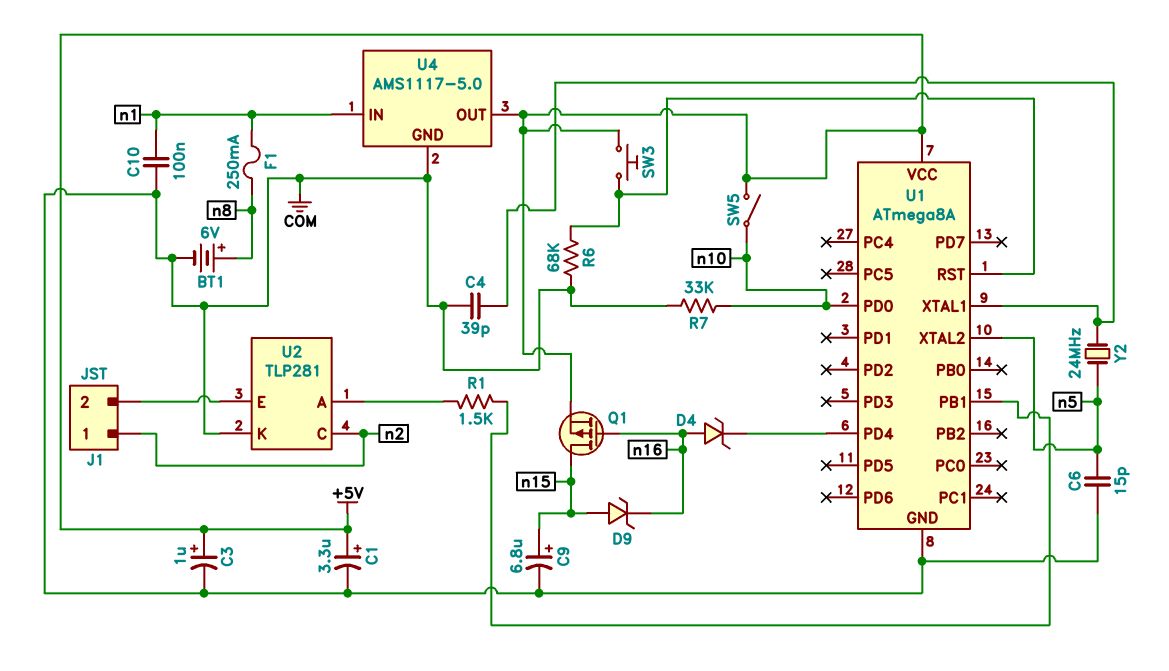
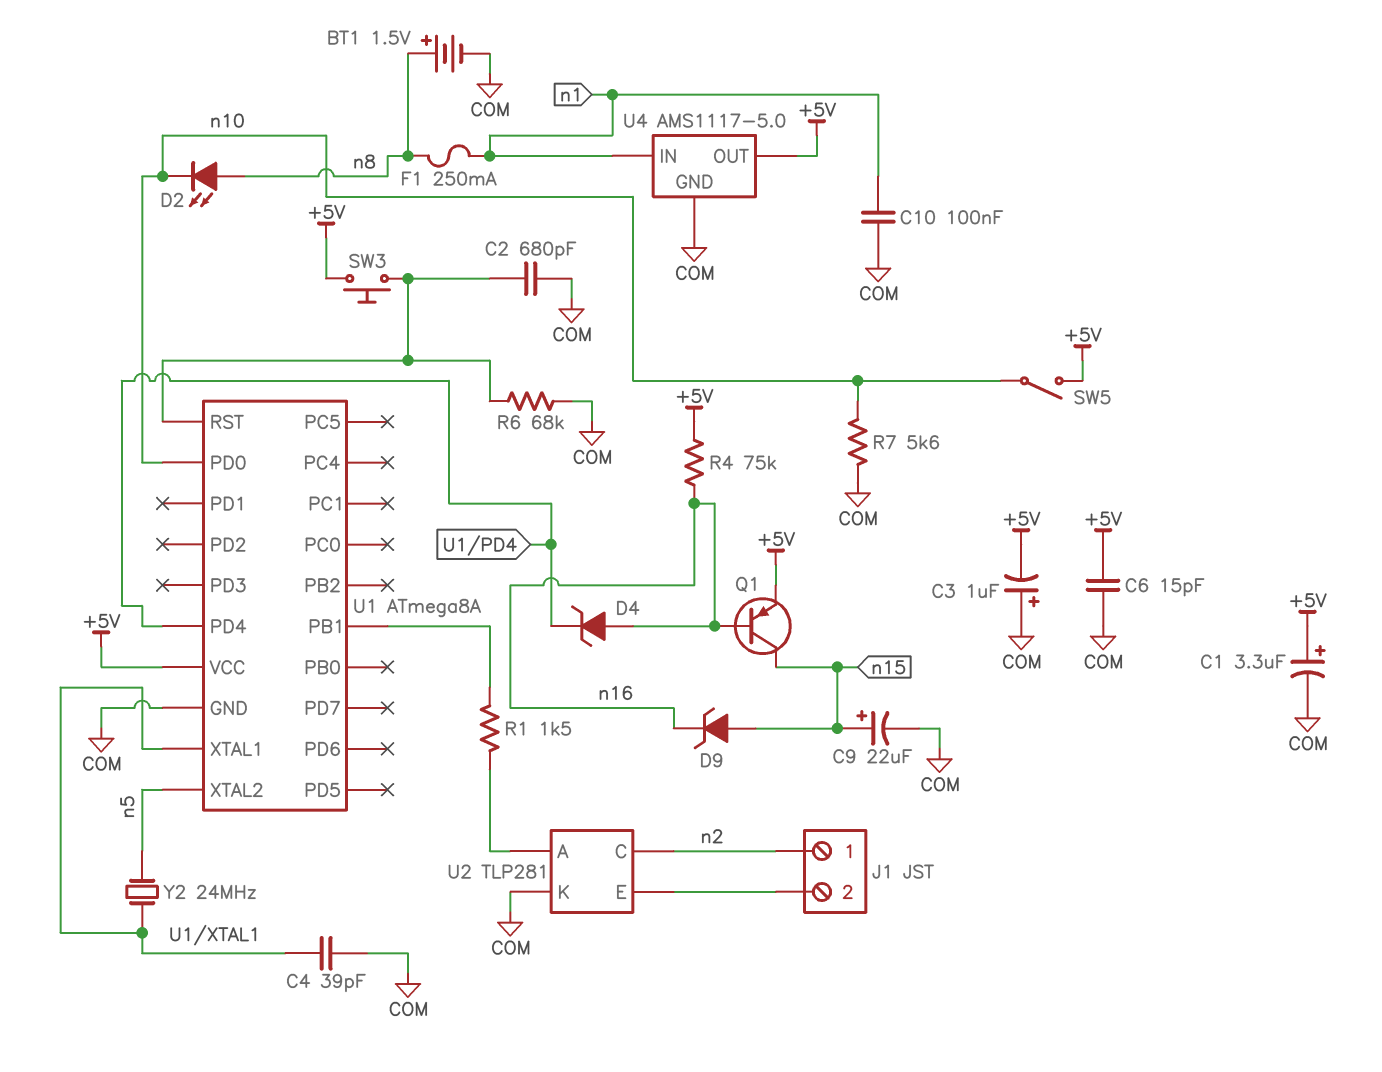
BT1: 6V (plus n8, minus COM) -> 1.5V (plus n8, minus COM)
C2: none -> 680pF (COM, U1/RST)
C3: 1uF (plus +5V, minus COM) -> 1uF (plus COM, minus +5V)
C6: 15pF (COM, n5) -> 15pF (+5V, COM)
C9: 6.8uF (plus n15, minus COM) -> 22uF (plus n15, minus COM)
D2: none -> LED (A n8, K n10)
Q1: PMOS (G n16, D n15, S +5V) -> PNP (B n16, C n15, E +5V)
R4: none -> 75k (+5V, n16)
R7: 33k (COM, n10) -> 5.6k (COM, n10)

